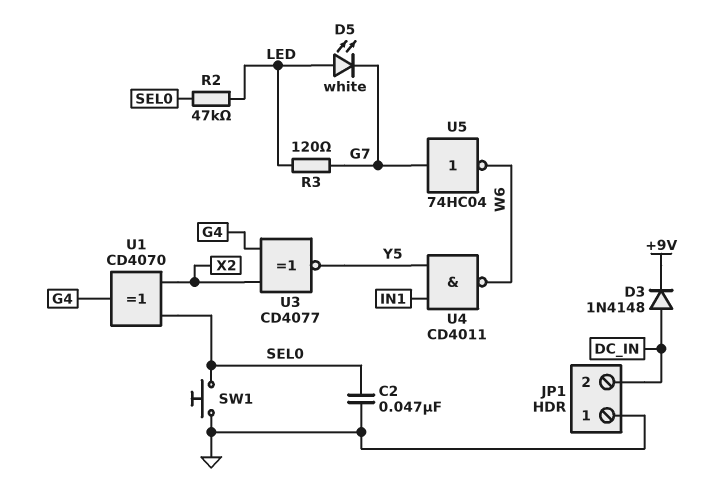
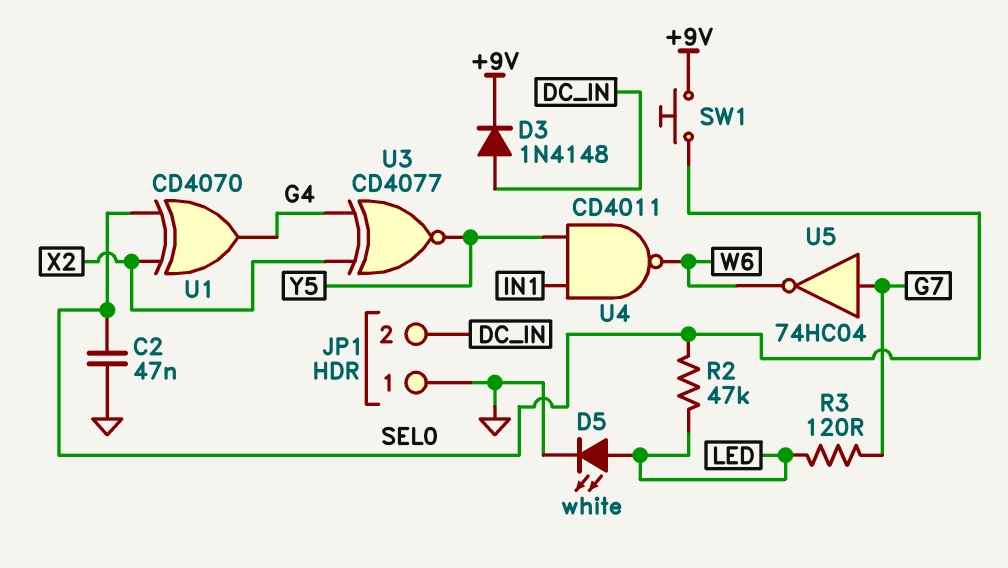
D5: LED white (A LED, K G7) -> LED white (A LED, K GND)
SW1: button (GND, SEL0) -> button (+9V, SEL0)

